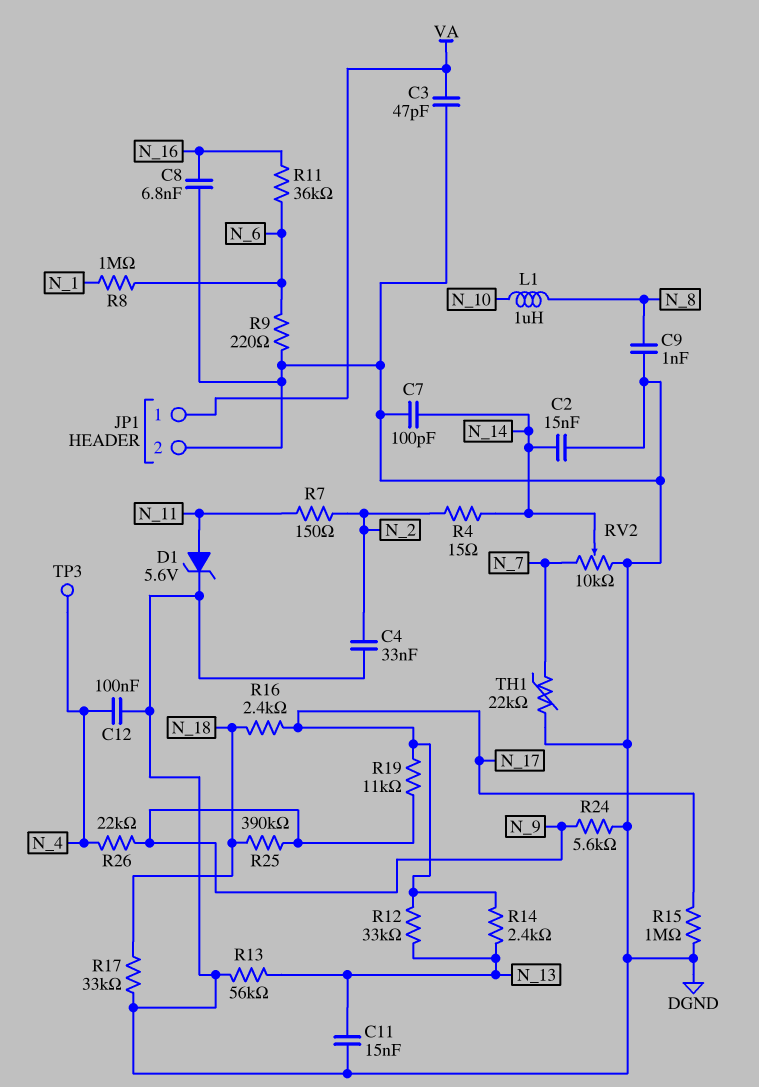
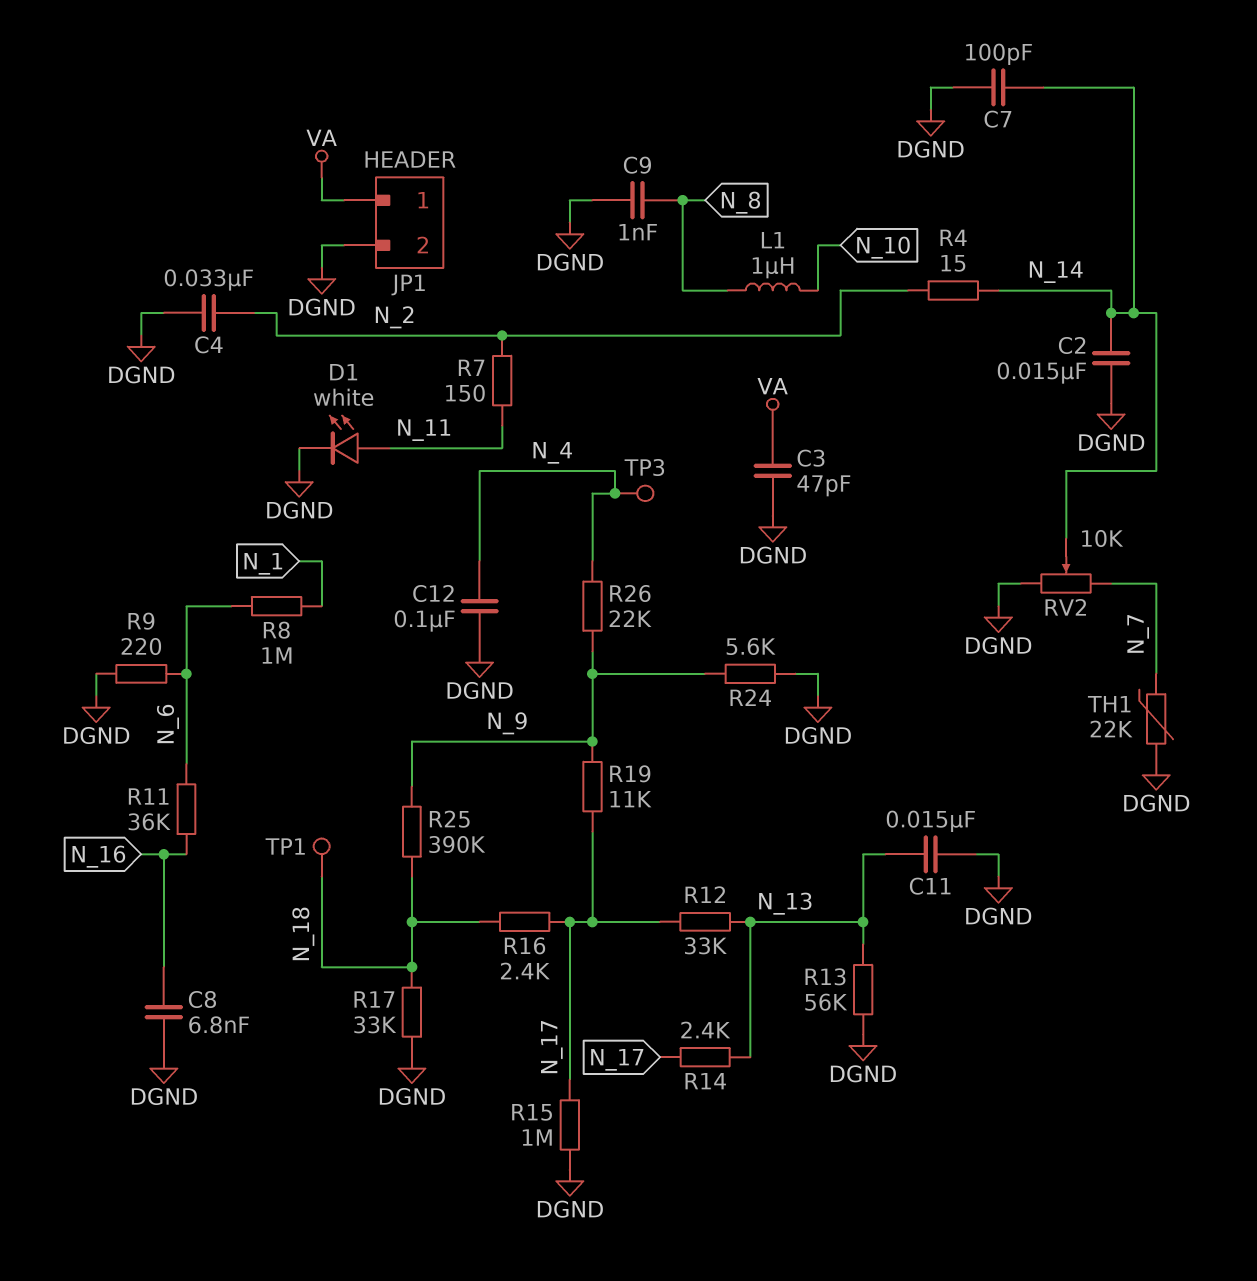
D1: zener 5.6V (A N_11, K DGND) -> LED white (A N_11, K DGND)
TP1: none -> test point (N_18)

